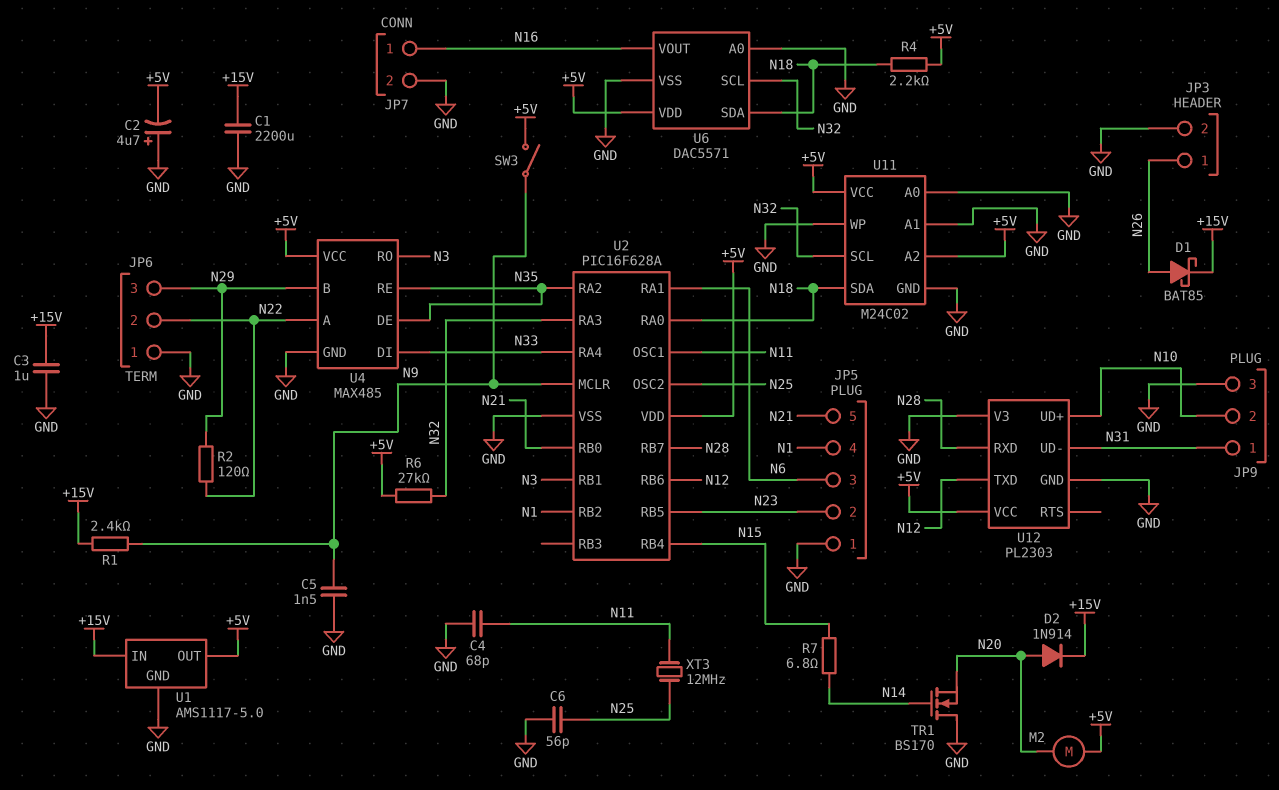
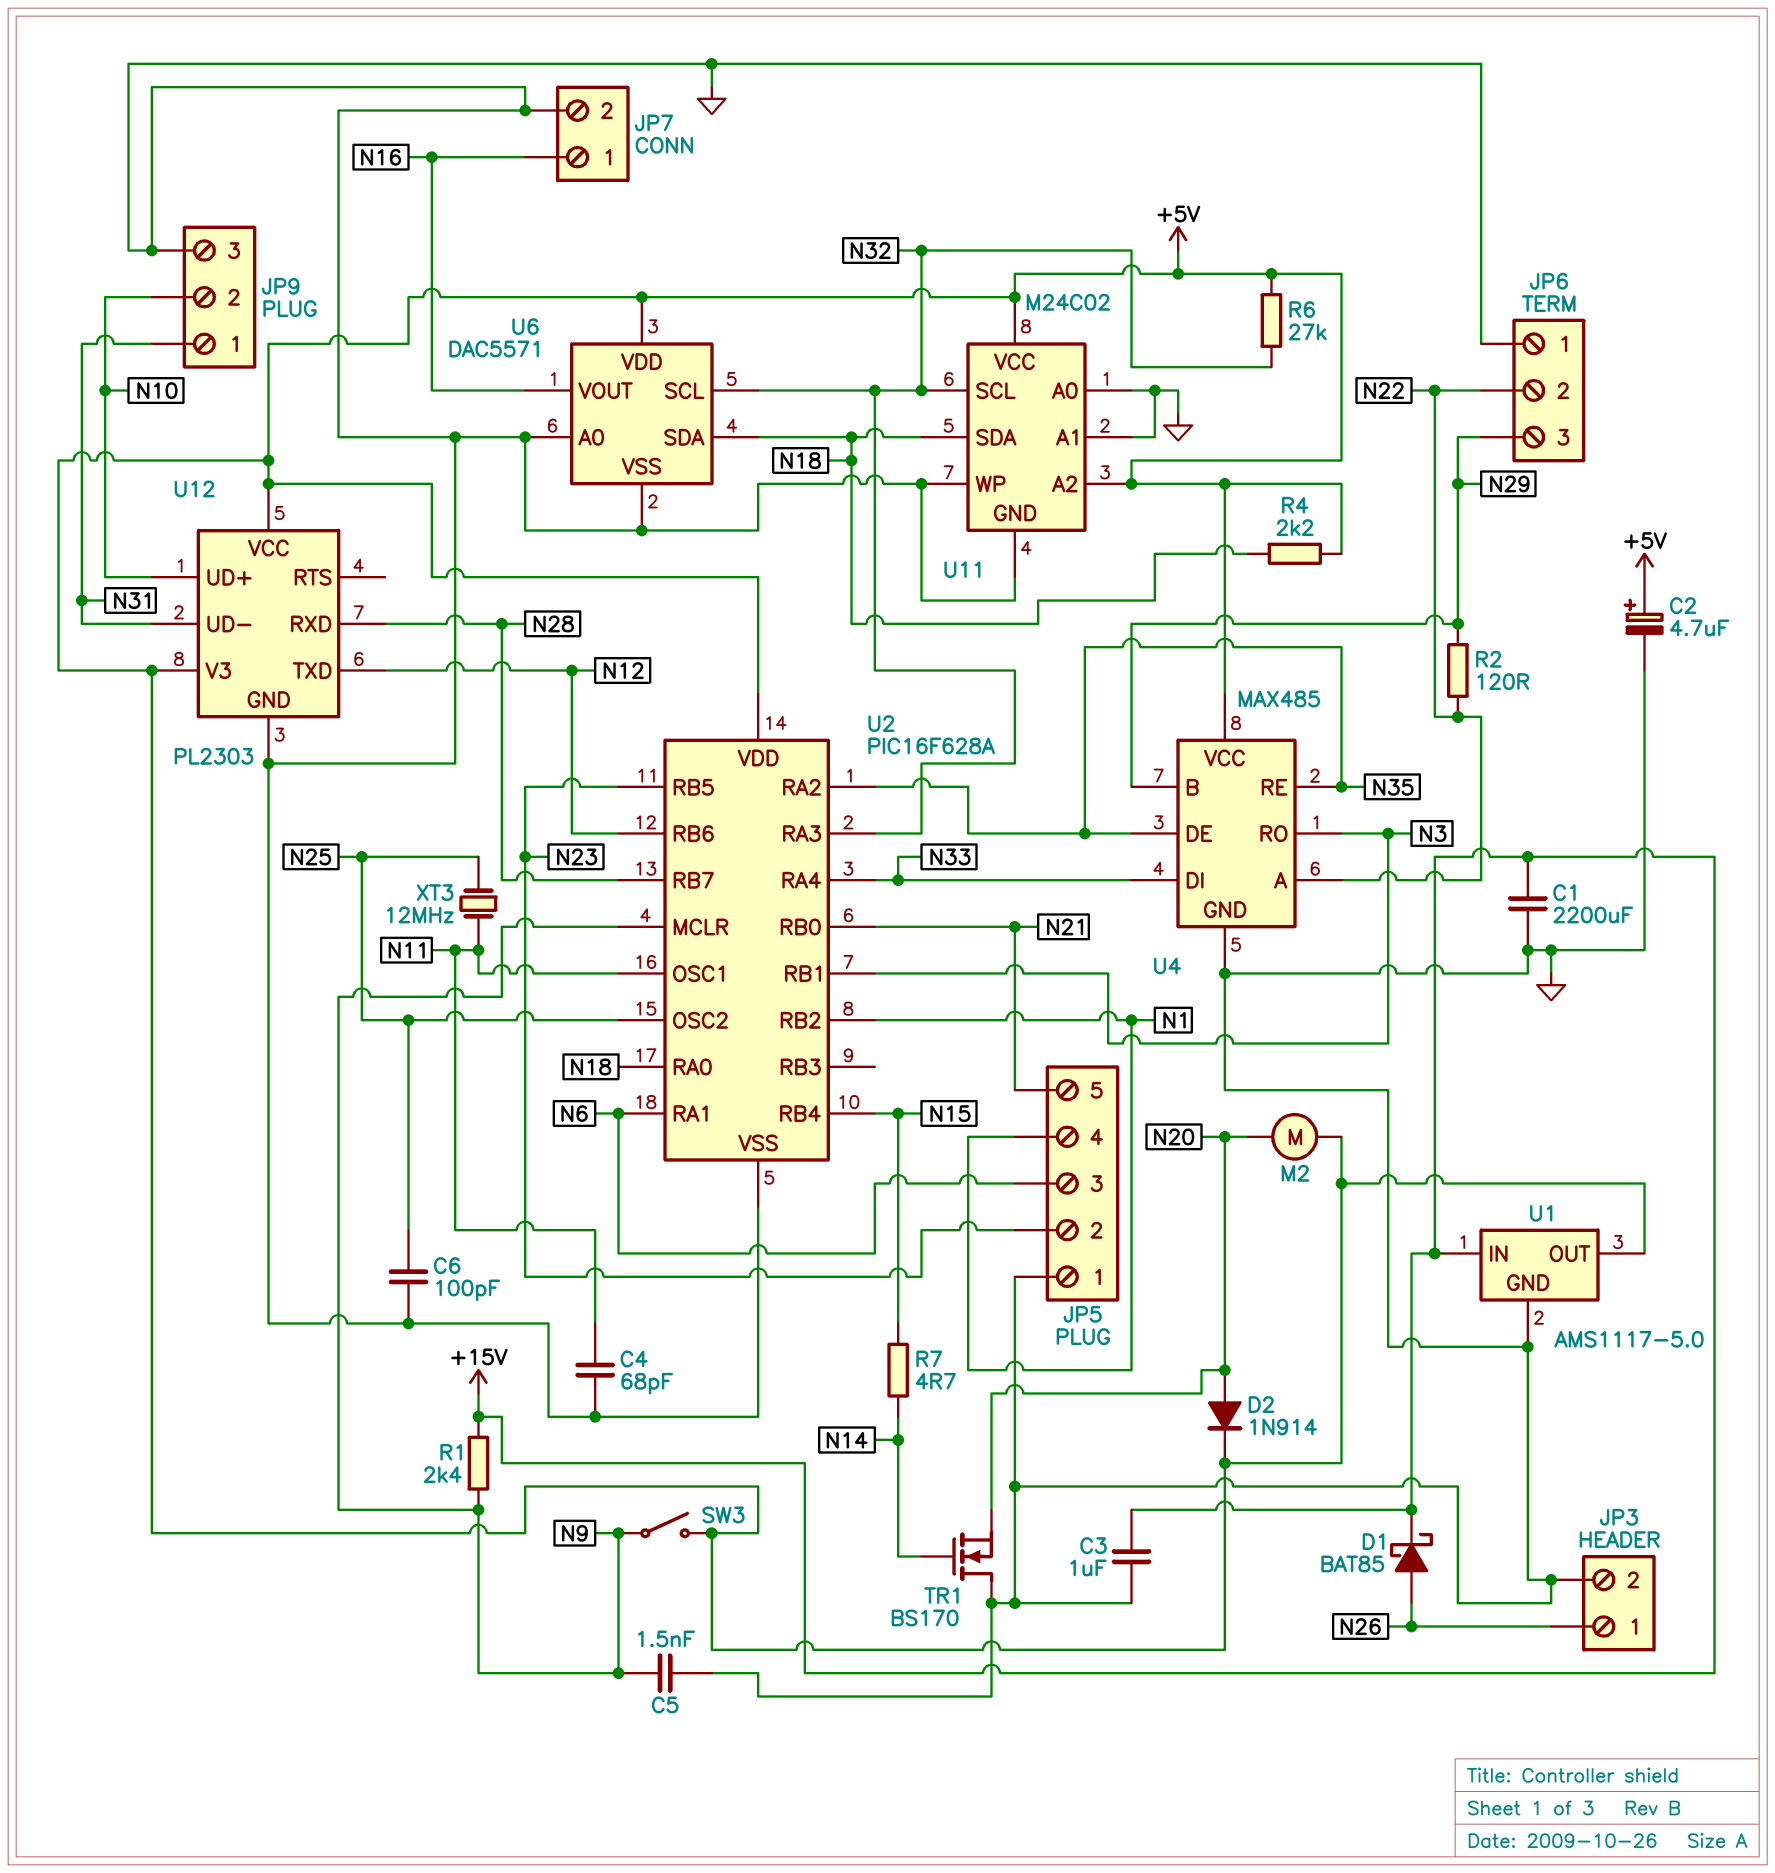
C2: 4.7uF (plus GND, minus +5V) -> 4.7uF (plus +5V, minus GND)
C6: 56pF (GND, N25) -> 100pF (GND, N25)
D2: diode 1N914 (A N20, K +15V) -> diode 1N914 (A N20, K +5V)
R7: 6.8 (N14, N15) -> 4.7 (N14, N15)
U12 pin V3: GND -> +5V

